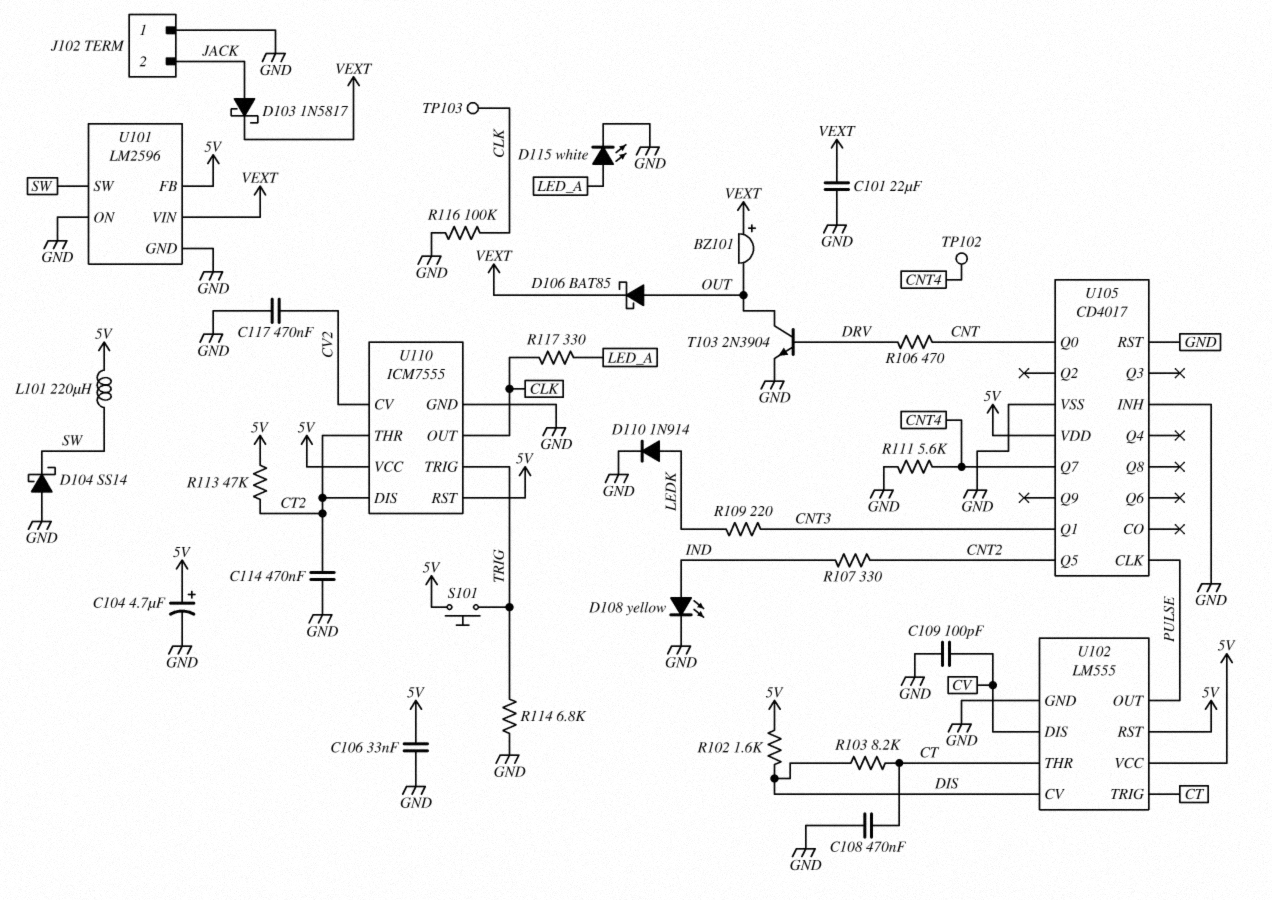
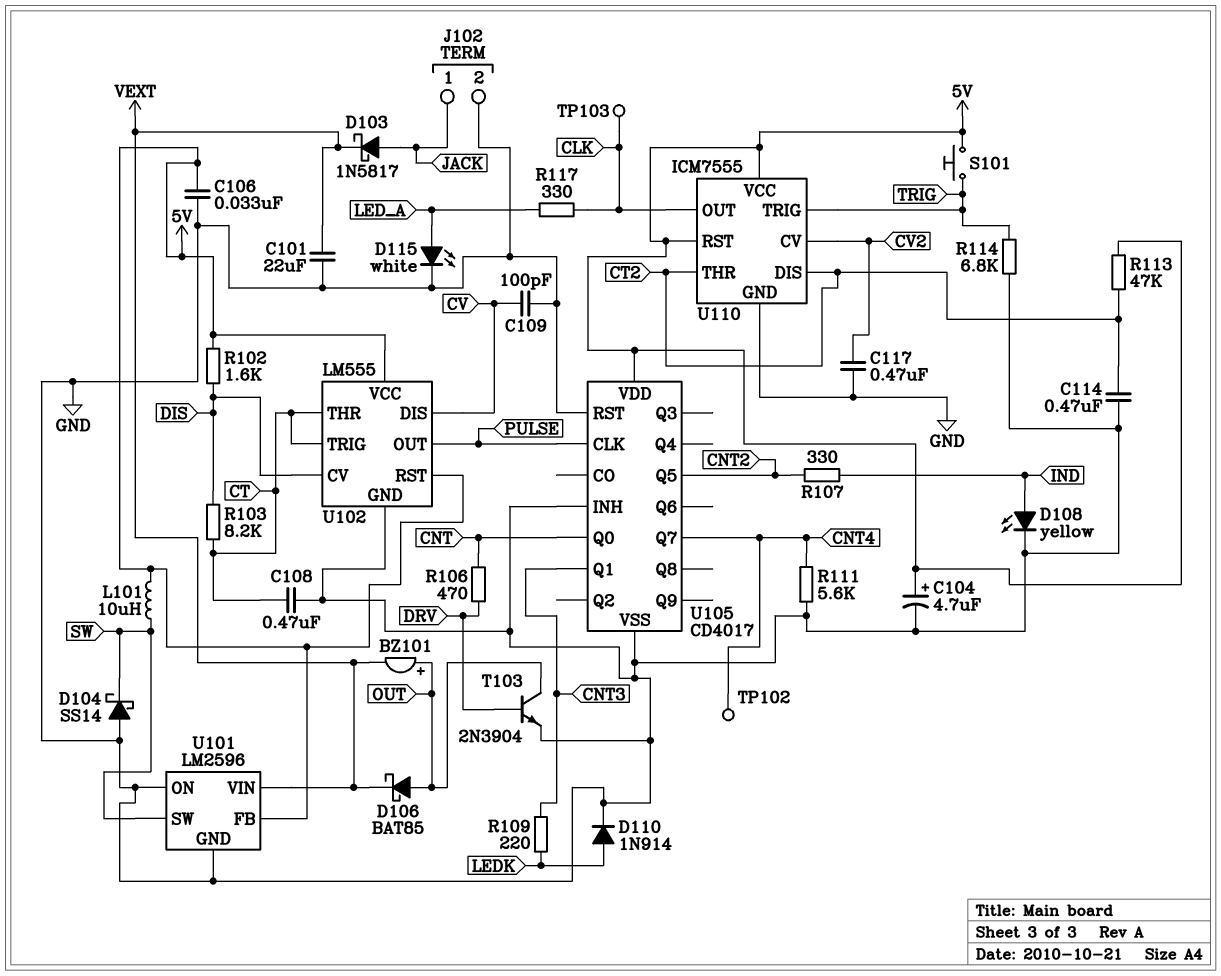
BZ101: buzzer (plus VEXT, minus OUT) -> buzzer (plus OUT, minus VEXT)
J102 pin 1: GND -> JACK
J102 pin 2: JACK -> GND
L101: 220uH (5V, SW) -> 10uH (5V, SW)
R116: 100k (CLK, GND) -> none

